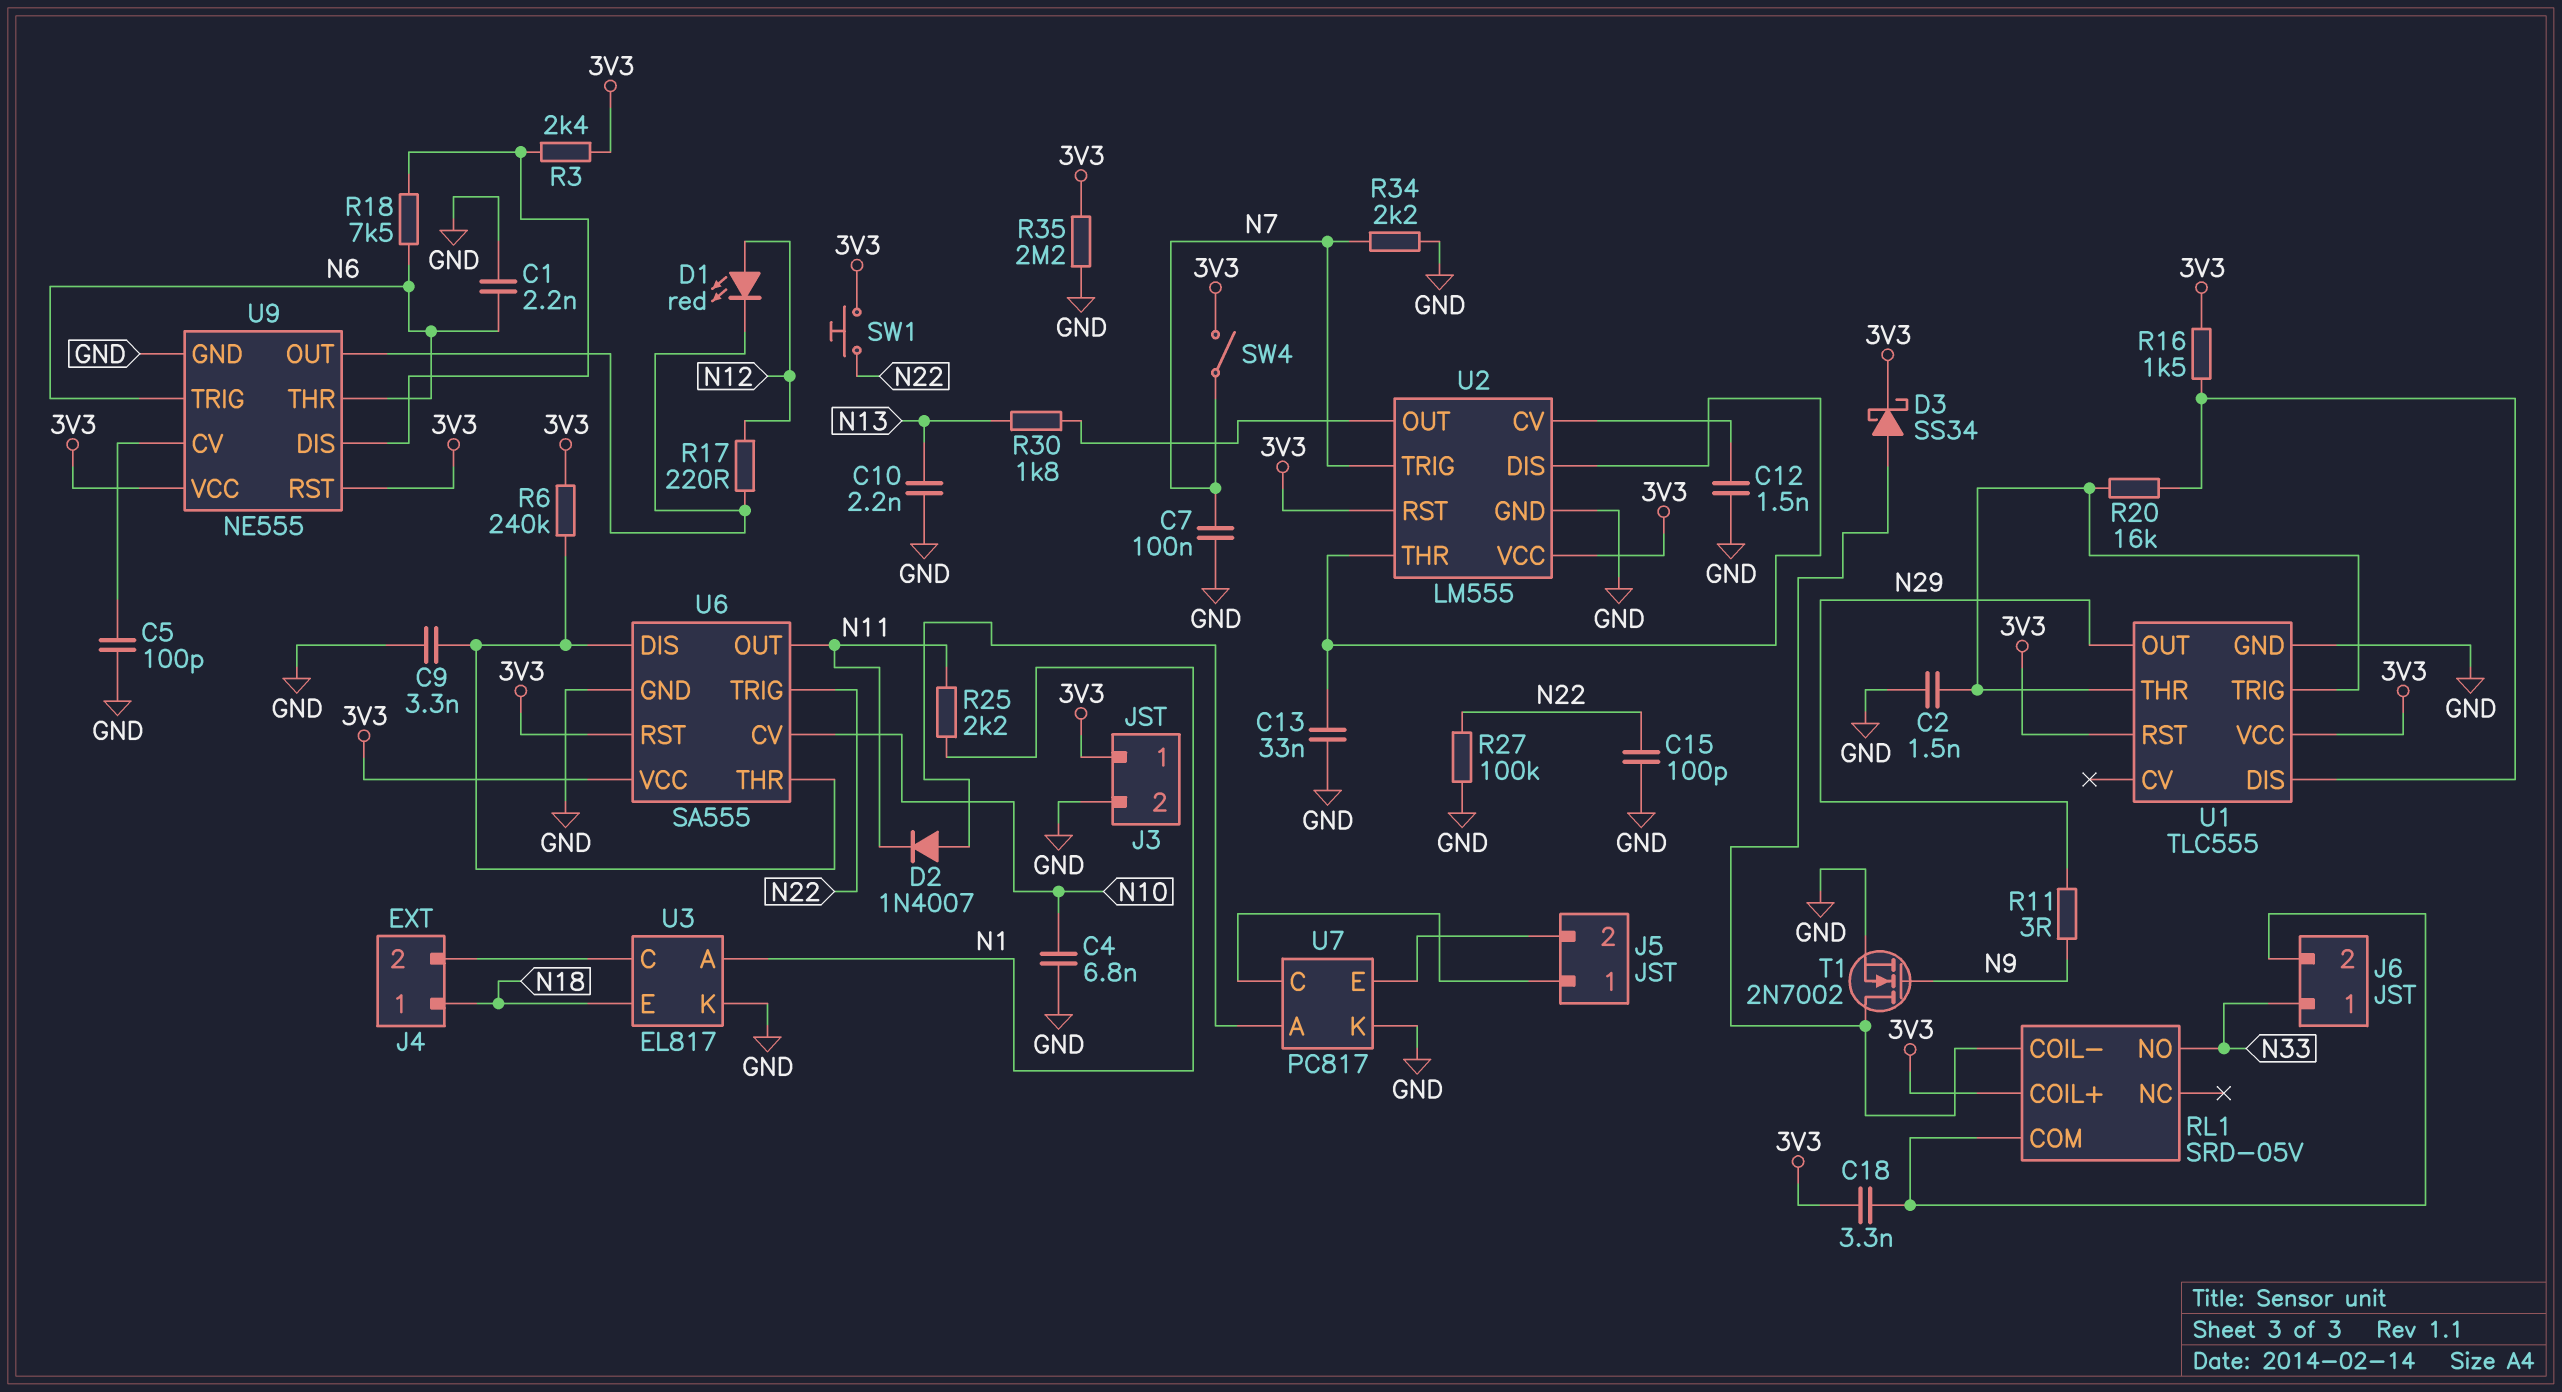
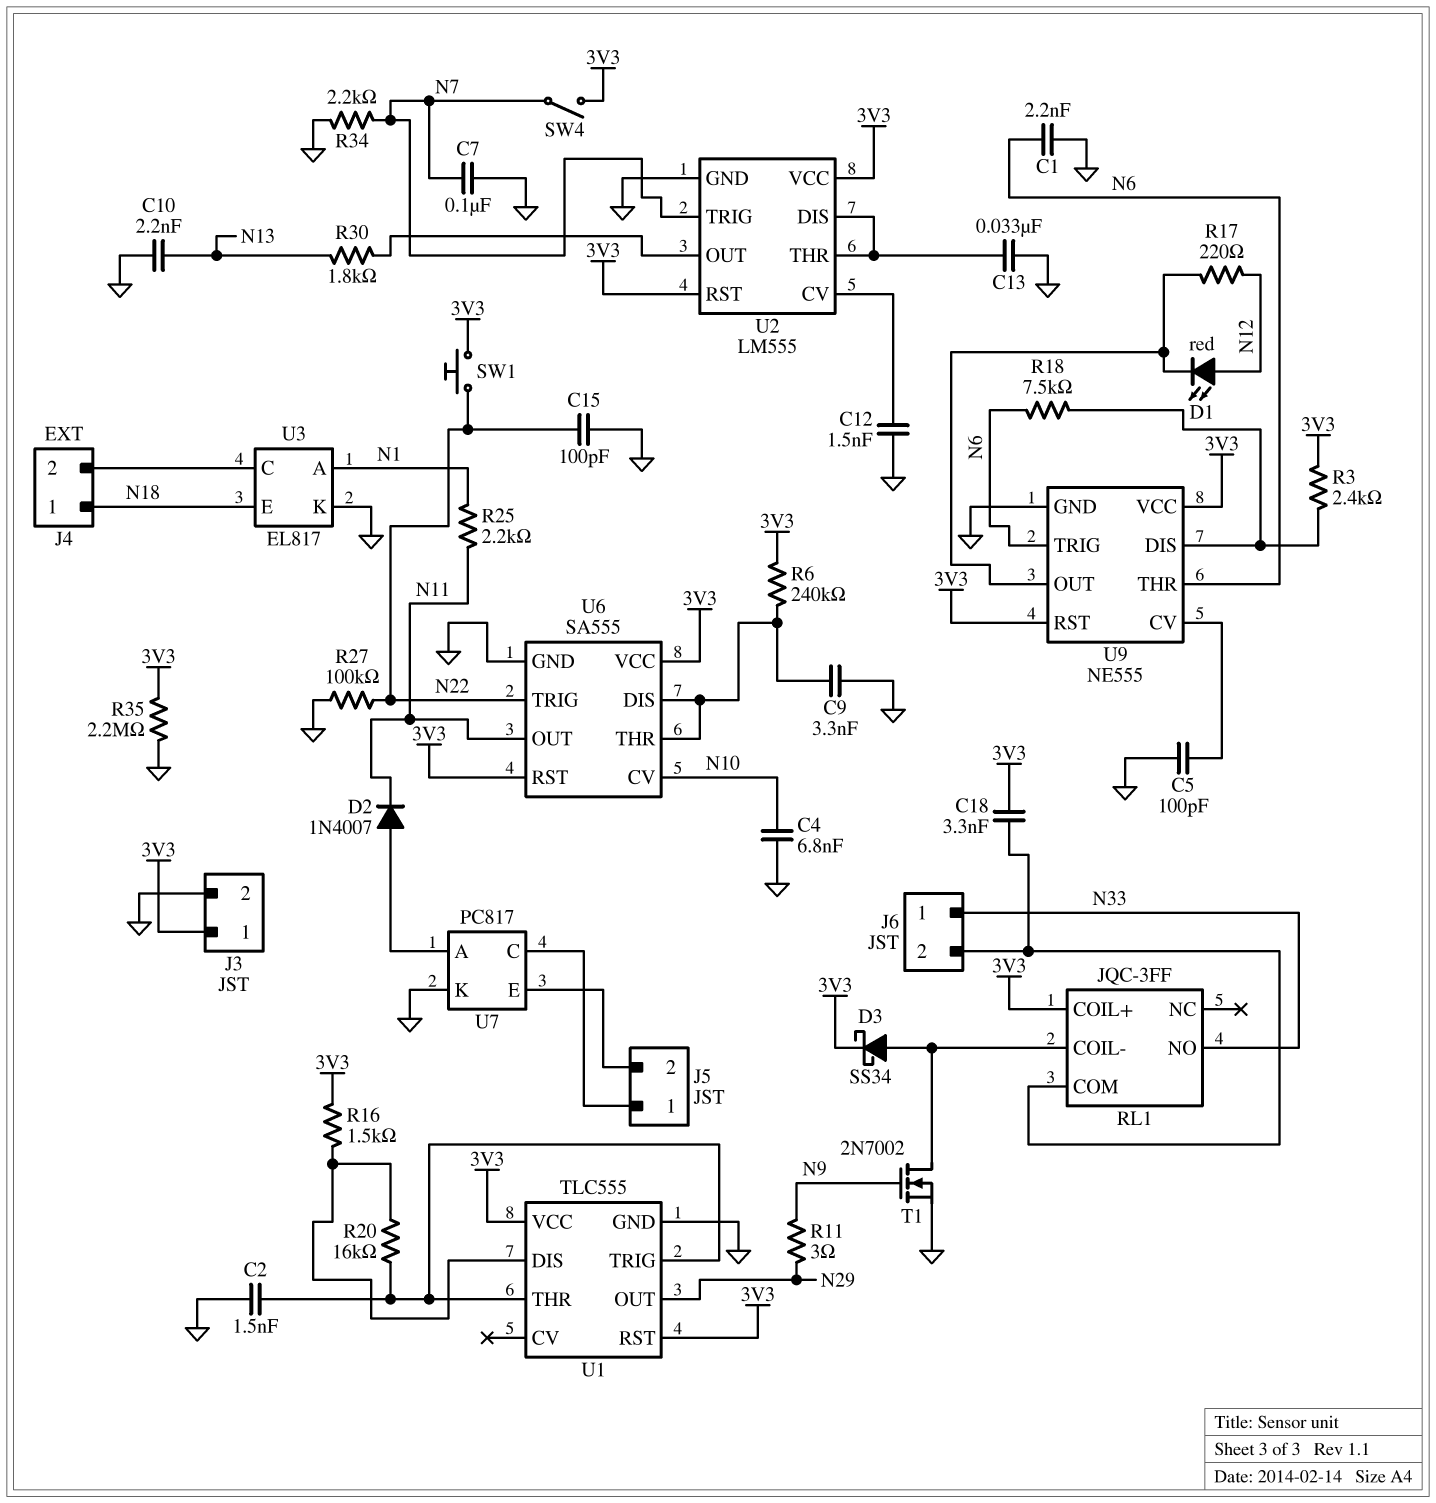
RL1: SRD-05V -> JQC-3FF

